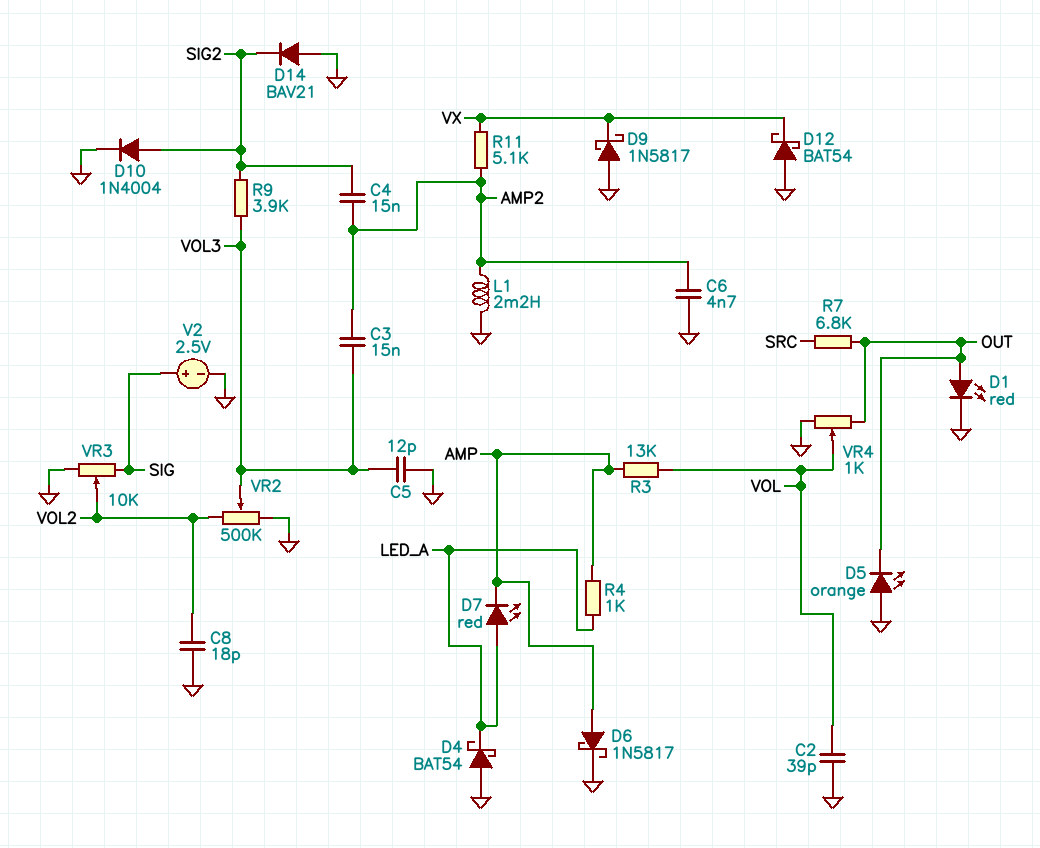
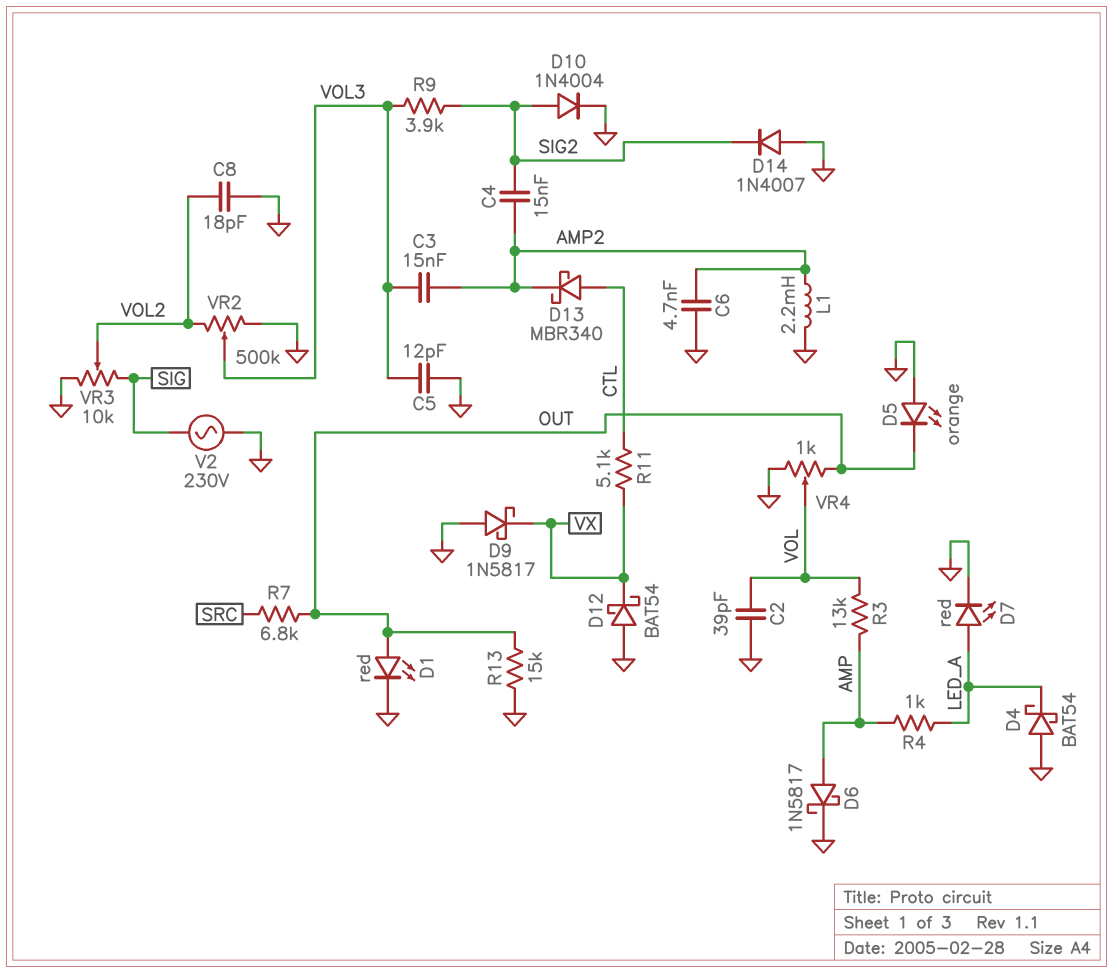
D7: LED red (A LED_A, K AMP) -> LED red (A LED_A, K GND)
D13: none -> schottky MBR340 (A CTL, K AMP2)
D14: diode BAV21 (A GND, K SIG2) -> diode 1N4007 (A GND, K SIG2)
R11: 5.1k (AMP2, VX) -> 5.1k (CTL, VX)
R13: none -> 15k (GND, OUT)
V2: 2.5V (plus SIG, minus GND) -> AC 230V (GND, SIG)

